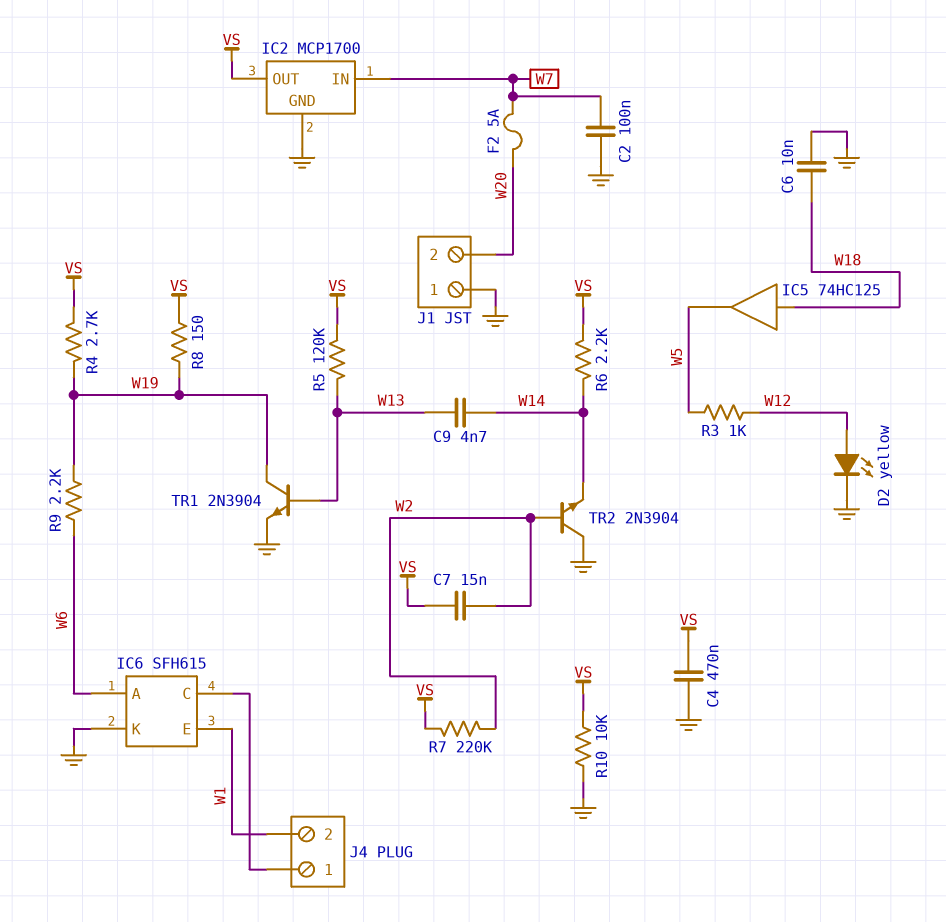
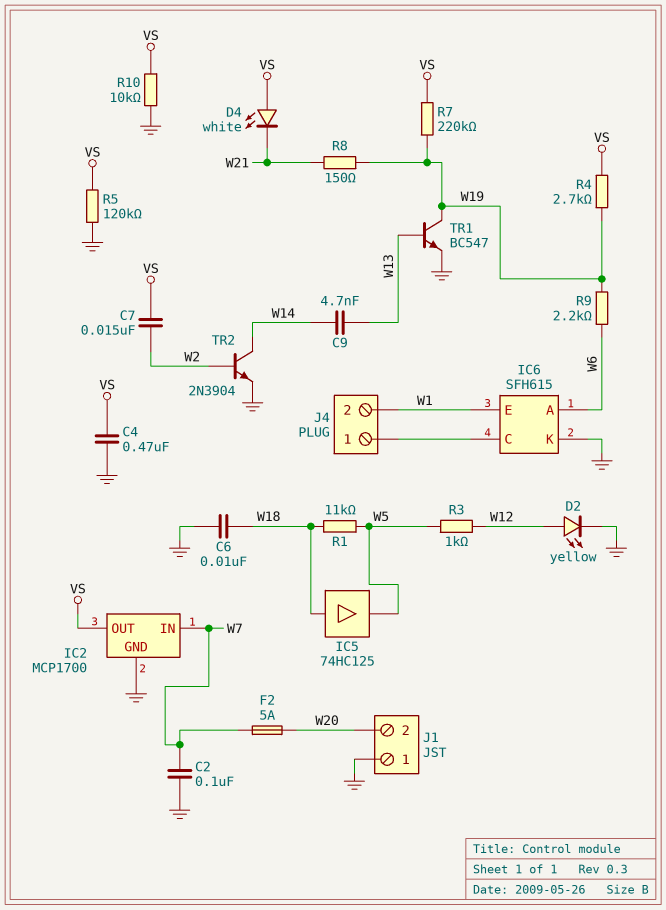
D4: none -> LED white (A VS, K W21)
R1: none -> 11k (W5, W18)
R5: 120k (VS, W13) -> 120k (GND, VS)
R6: 2.2k (VS, W14) -> none
R7: 220k (VS, W2) -> 220k (VS, W19)
R8: 150 (VS, W19) -> 150 (W19, W21)
TR1: NPN 2N3904 (B W13, C W19, E GND) -> NPN BC547 (B W13, C W19, E GND)
TR2: NPN 2N3904 (B W2, C GND, E W14) -> NPN 2N3904 (B W2, C W14, E GND)

